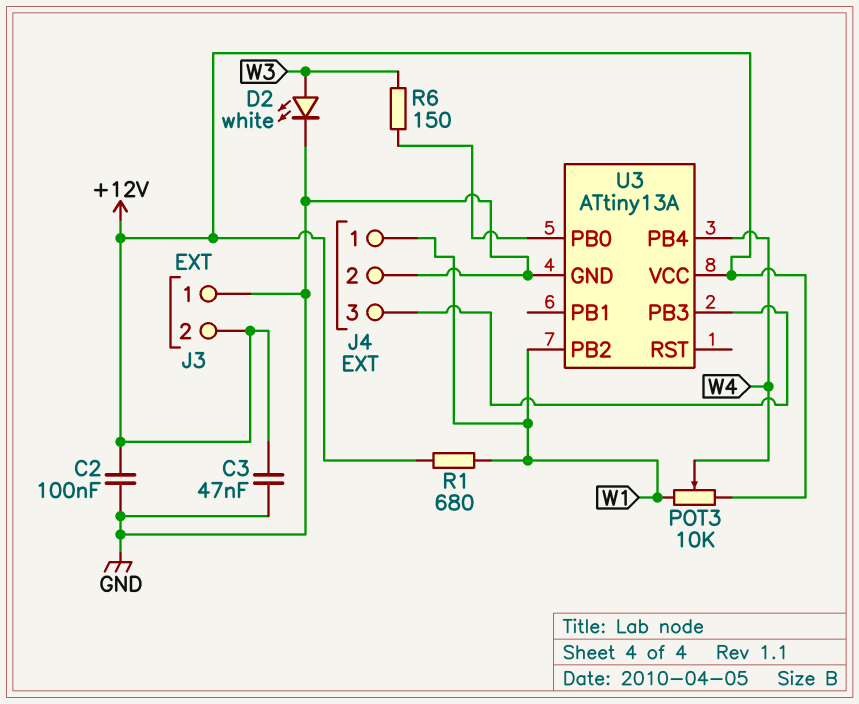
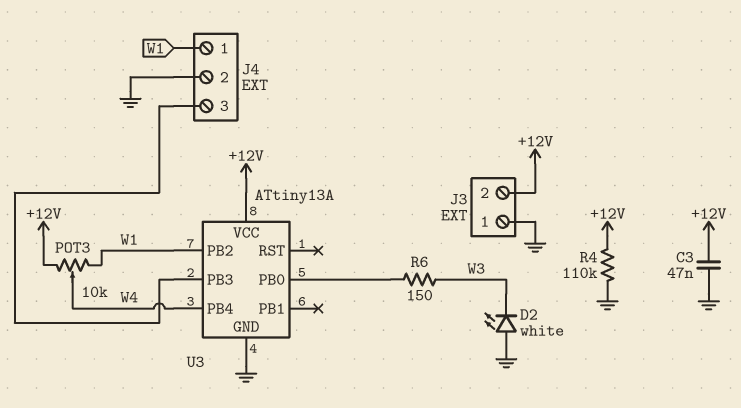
C2: 100nF (+12V, GND) -> none
D2: LED white (A W3, K GND) -> LED white (A GND, K W3)
R1: 680 (+12V, W1) -> none
R4: none -> 110k (+12V, GND)

